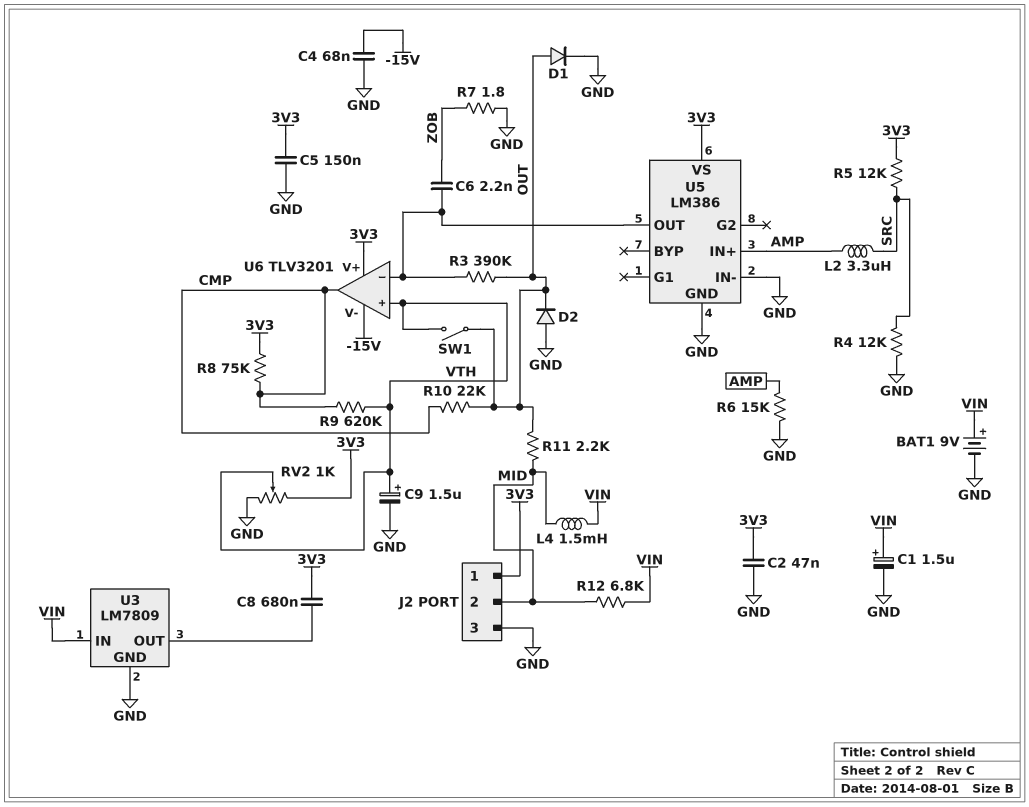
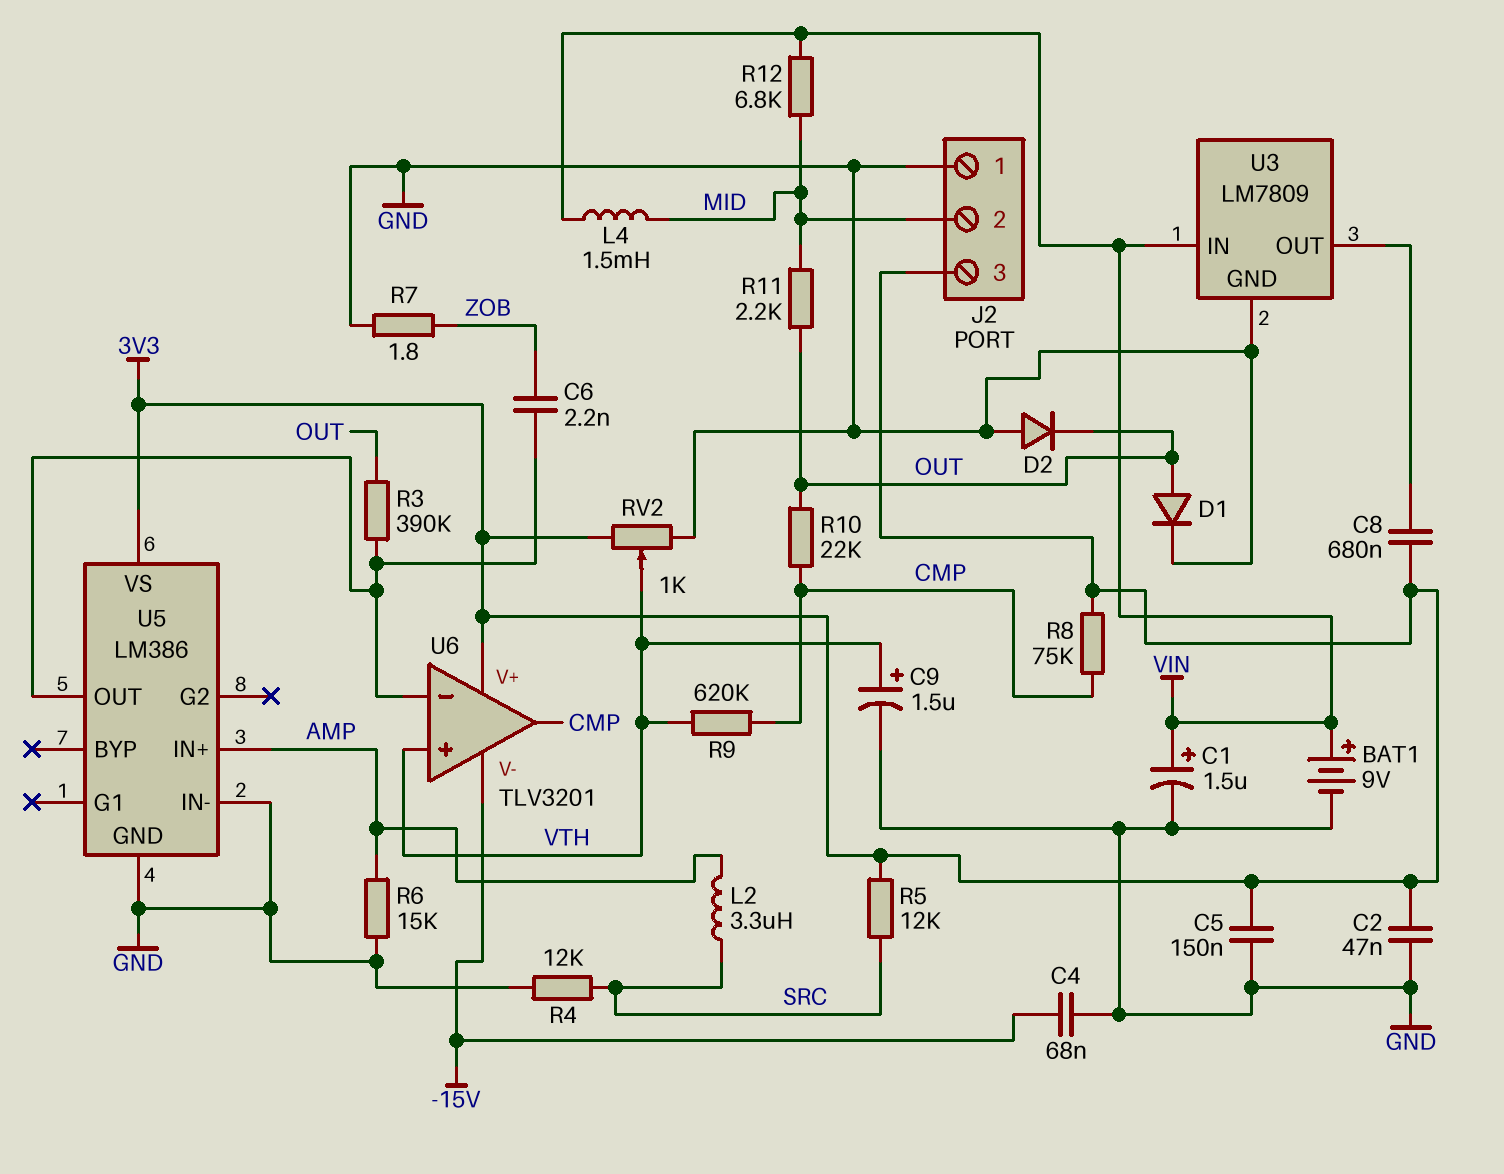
J2 pin 1: 3V3 -> GND
J2 pin 3: GND -> 3V3
SW1: switch (OUT, VTH) -> none

